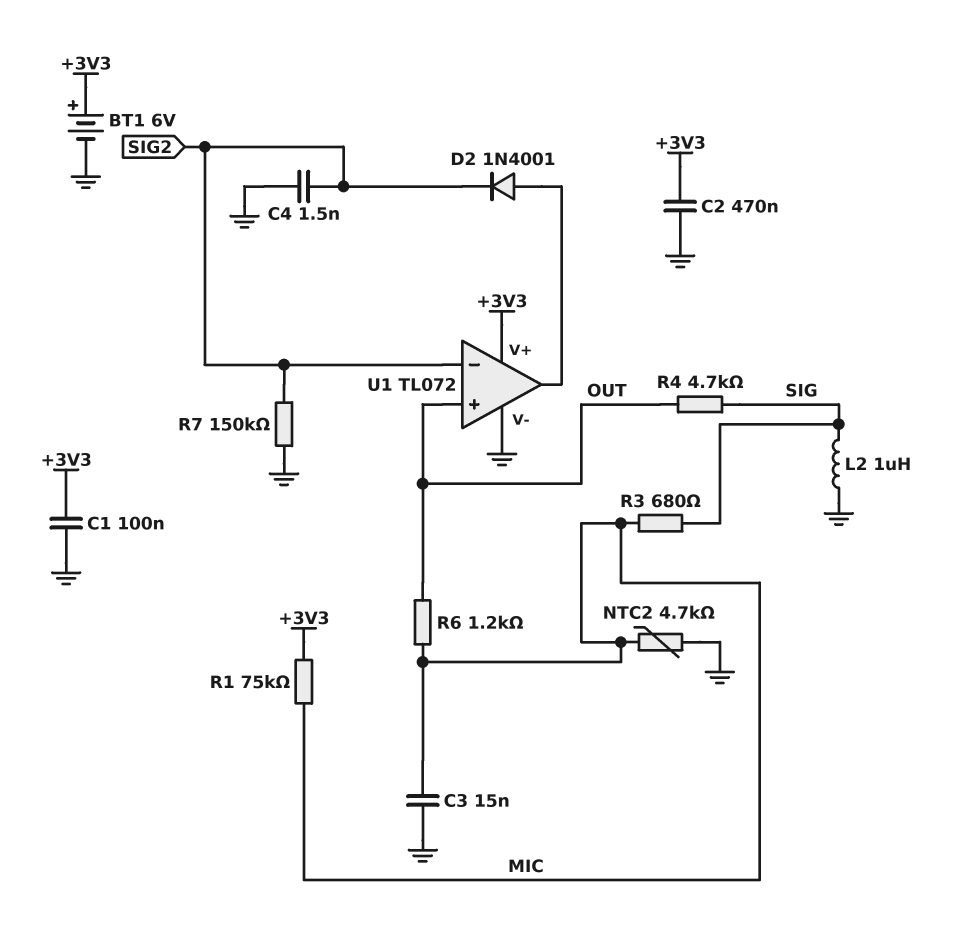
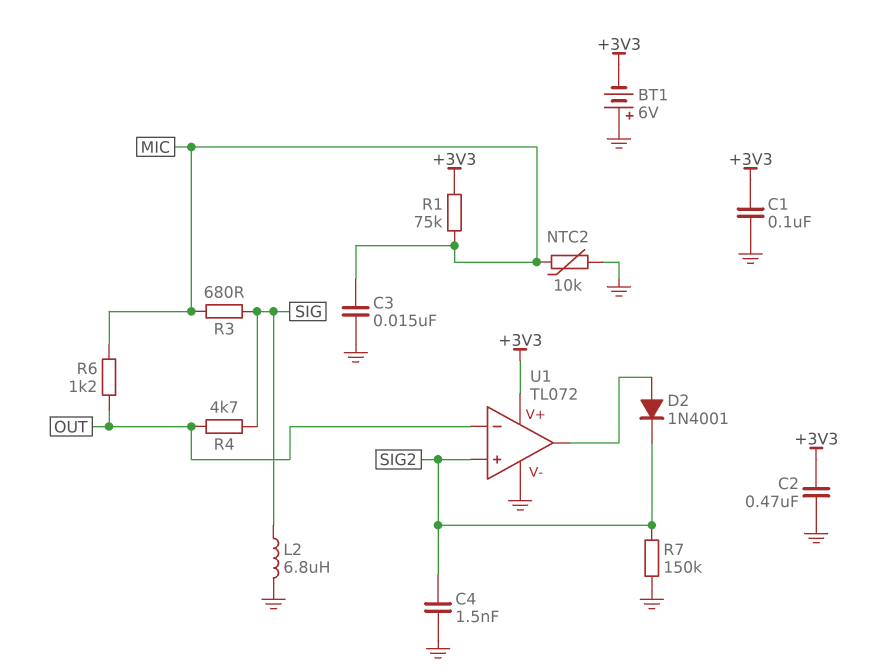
BT1: 6V (plus +3V3, minus GND) -> 6V (plus GND, minus +3V3)
L2: 1uH (GND, SIG) -> 6.8uH (GND, SIG)
NTC2: 4.7k (GND, MIC) -> 10k (GND, MIC)
U1 pin in+: OUT -> SIG2
U1 pin in-: SIG2 -> OUT

